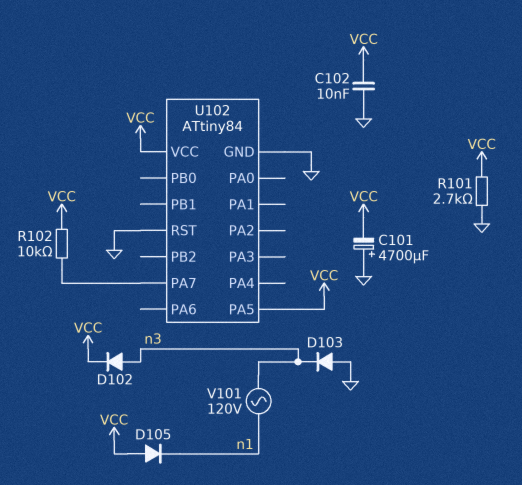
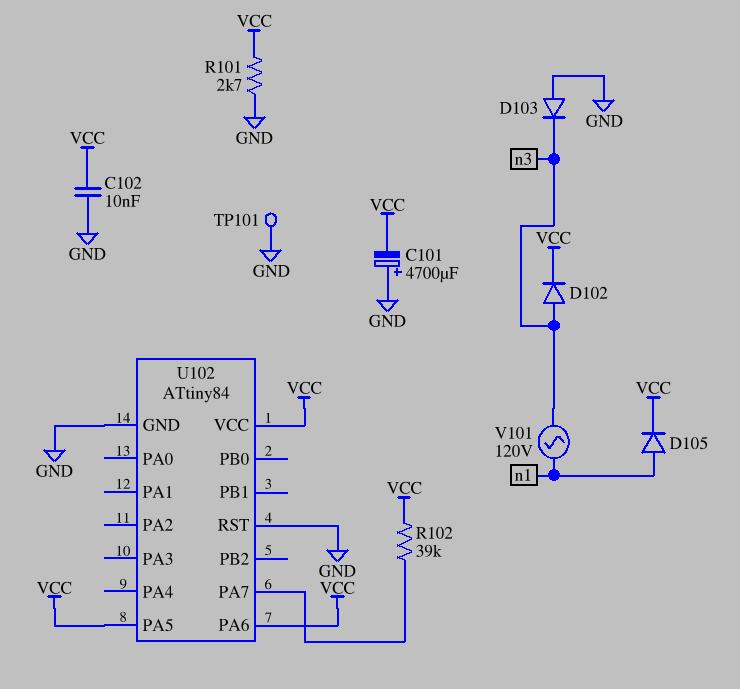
D105: diode (A VCC, K n1) -> diode (A n1, K VCC)
R102: 10k (U102/PA7, VCC) -> 39k (U102/PA7, VCC)
TP101: none -> test point (GND)
U102 pin PA6: none -> VCC

